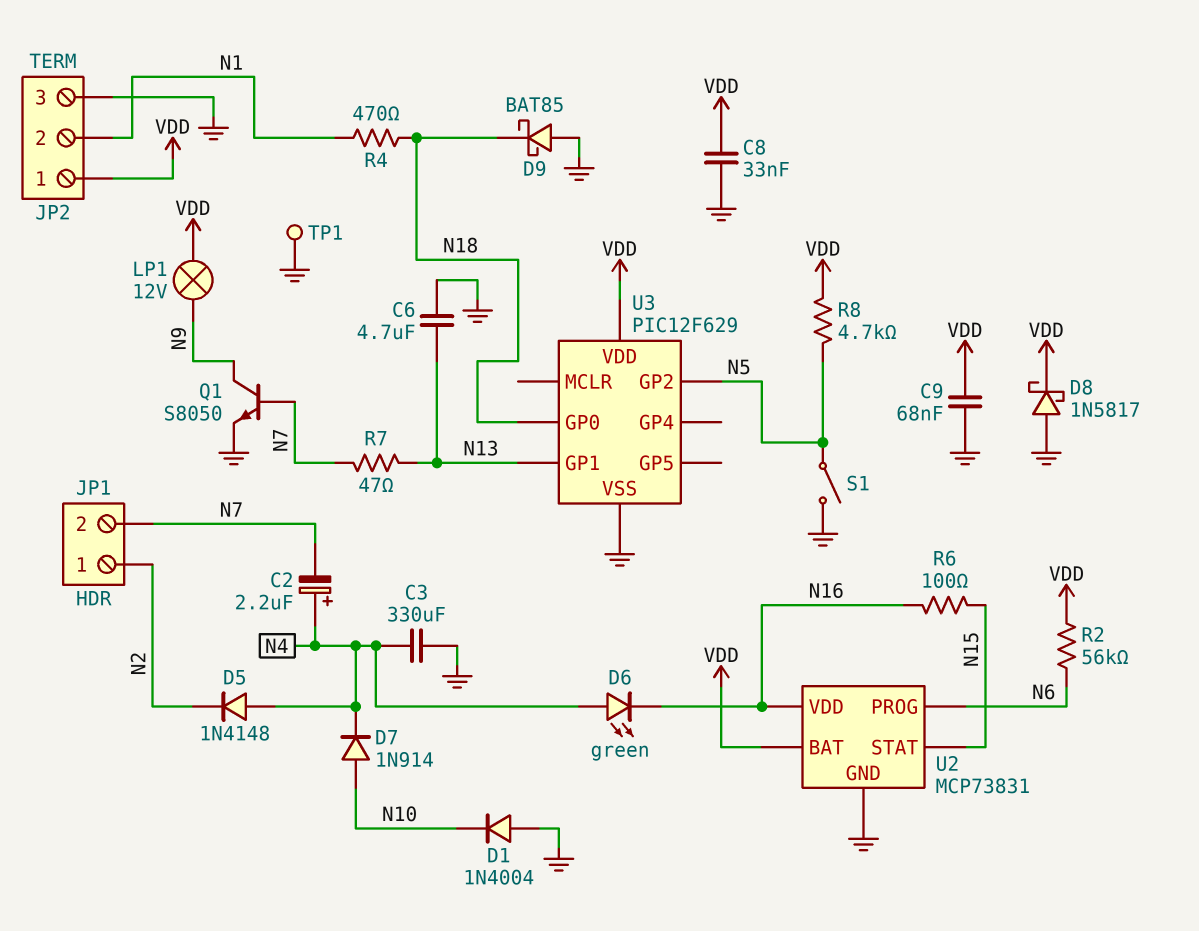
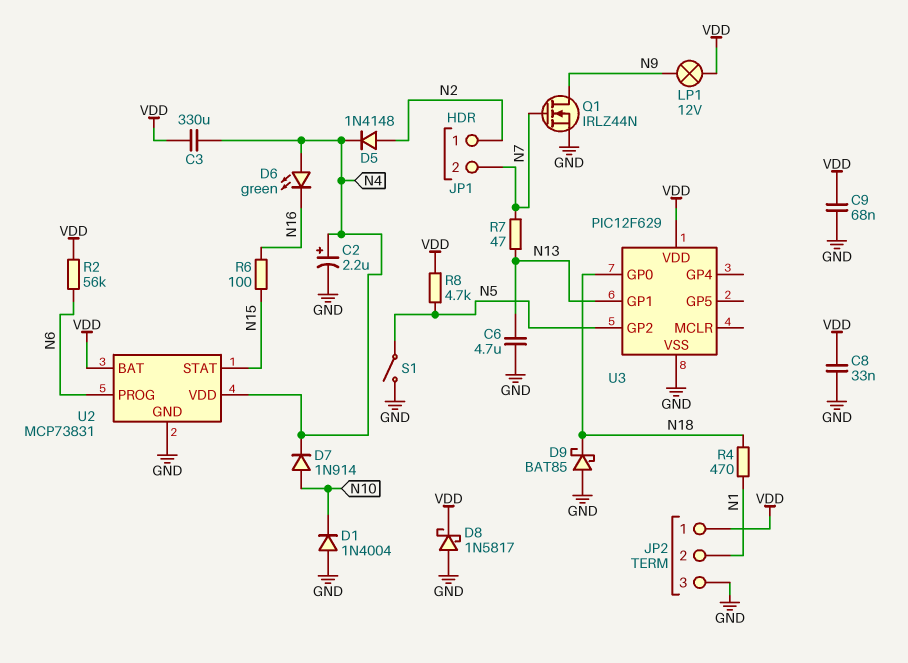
C2: 2.2uF (plus N4, minus N7) -> 2.2uF (plus N4, minus GND)
C3: 330uF (GND, N4) -> 330uF (N4, VDD)
D5: diode 1N4148 (A N4, K N2) -> diode 1N4148 (A N2, K N4)
Q1: NPN S8050 (B N7, C N9, E GND) -> NMOS IRLZ44N (G N7, D N9, S GND)
TP1: test point (GND) -> none
U2 pin VDD: N16 -> N4

